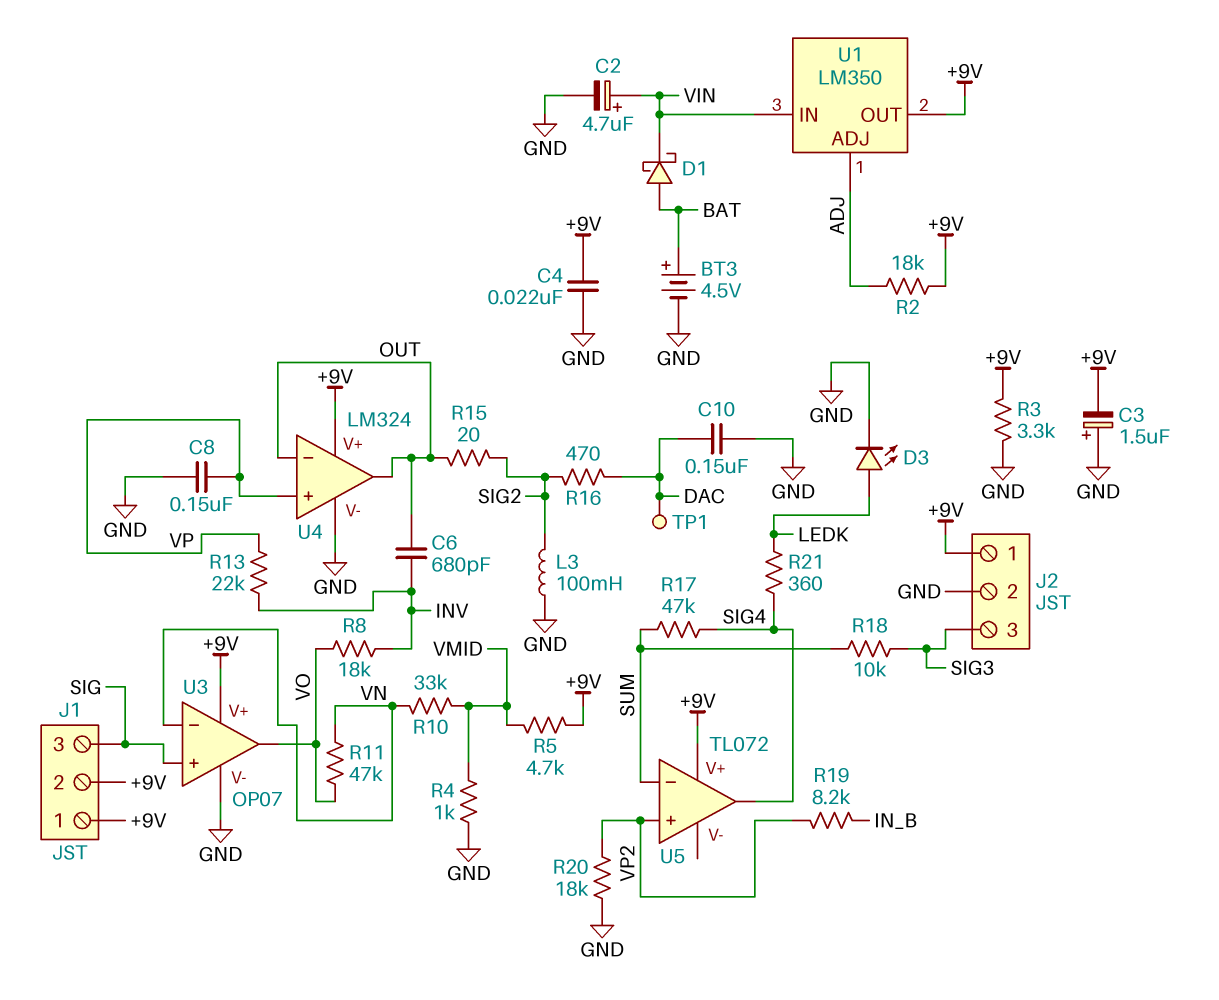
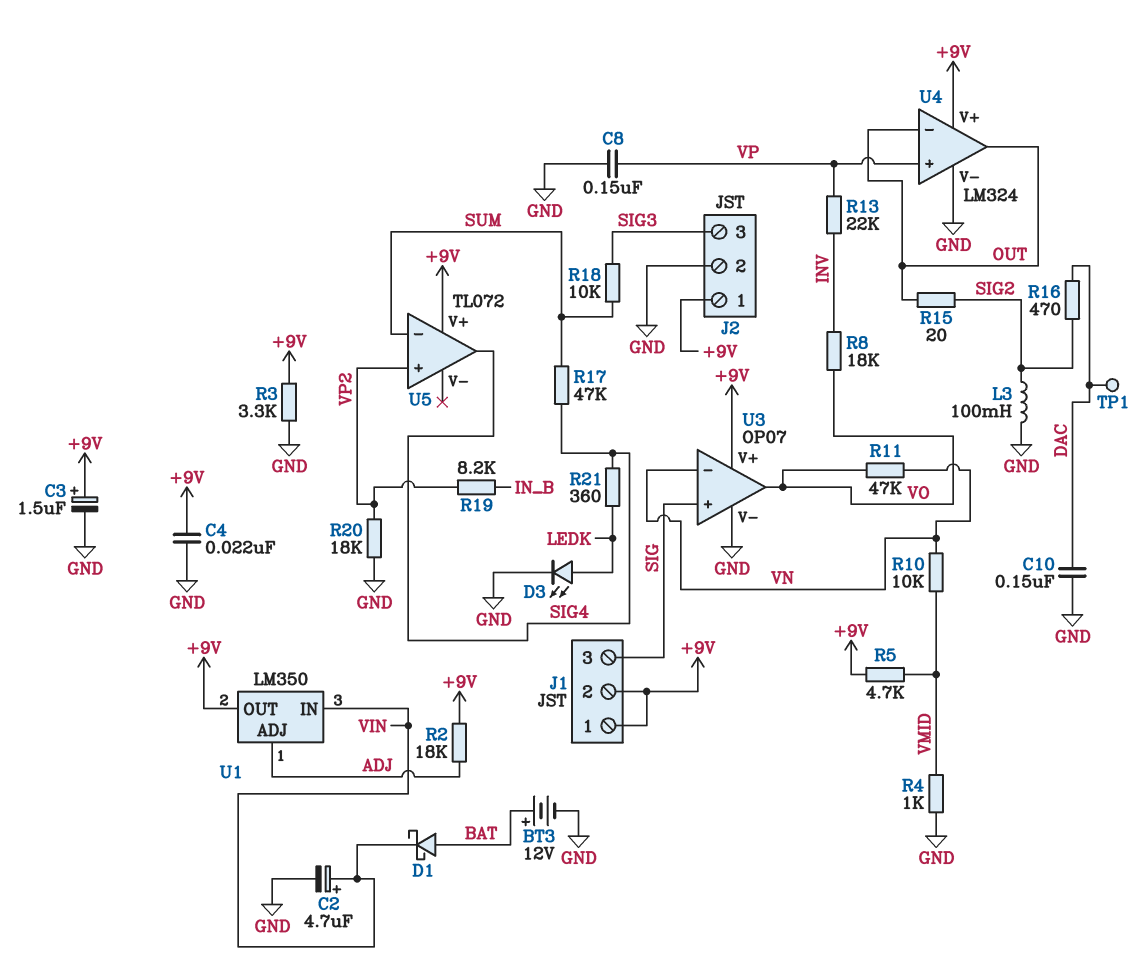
BT3: 4.5V (plus BAT, minus GND) -> 12V (plus BAT, minus GND)
C3: 1.5uF (plus GND, minus +9V) -> 1.5uF (plus +9V, minus GND)
C6: 680pF (INV, OUT) -> none
R10: 33k (VMID, VN) -> 10k (VMID, VN)

